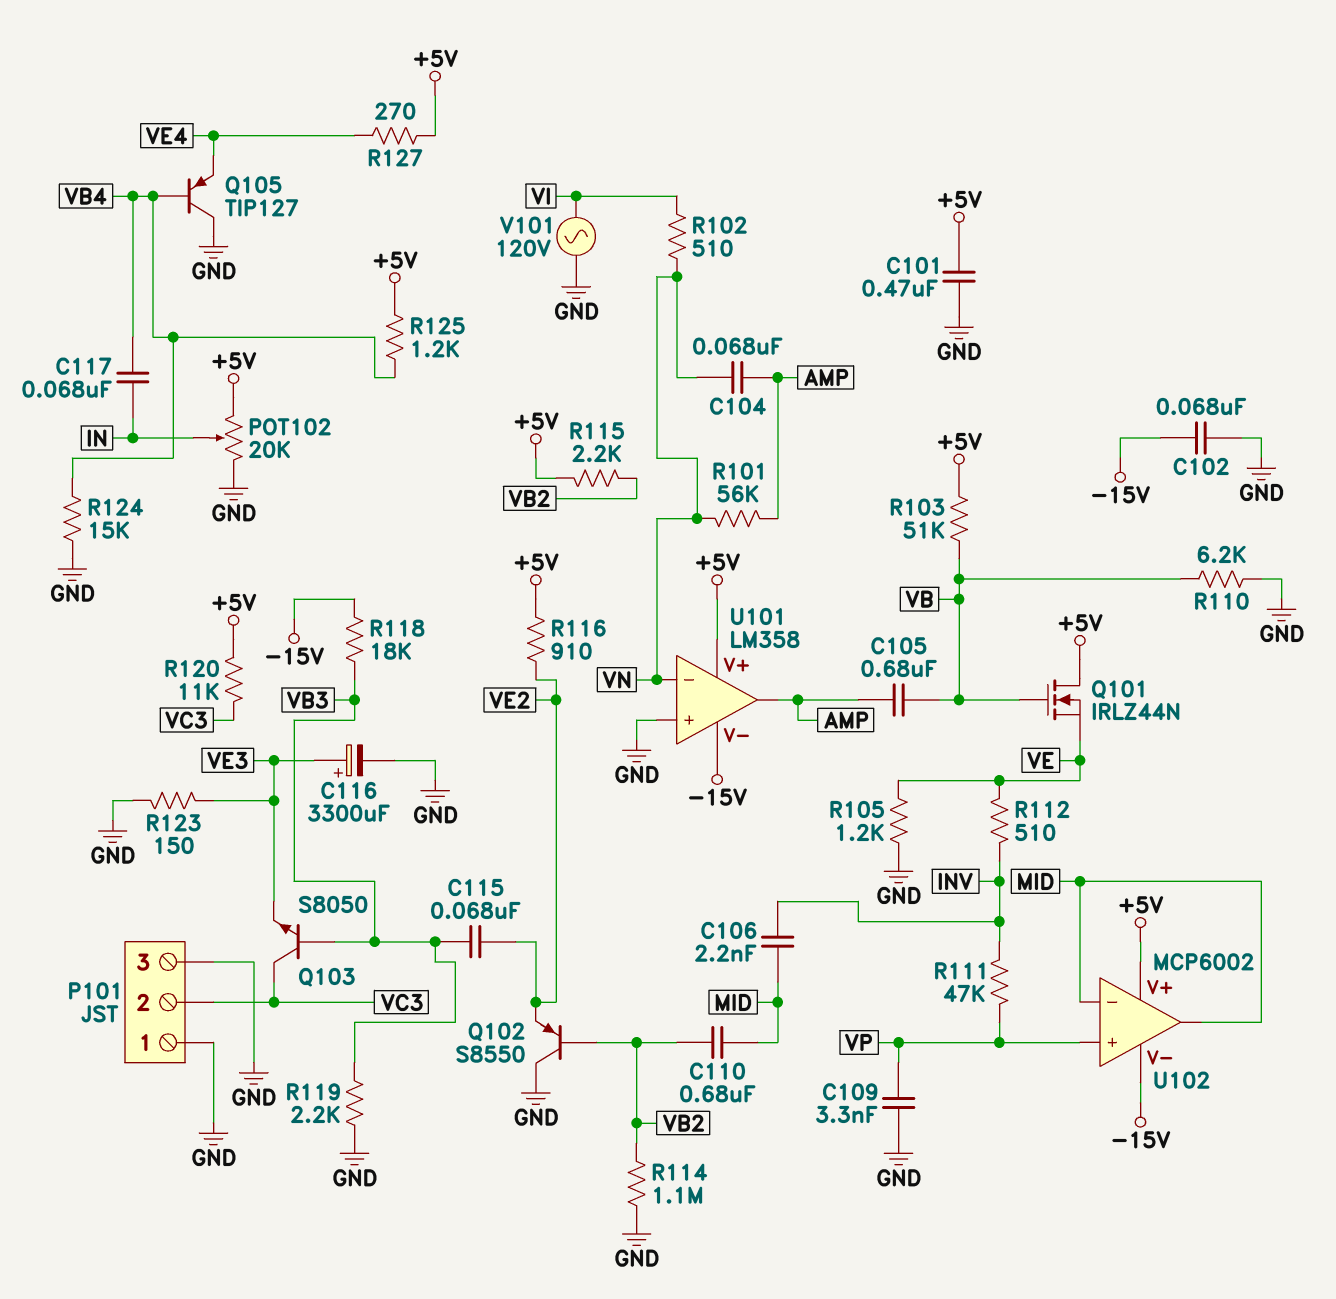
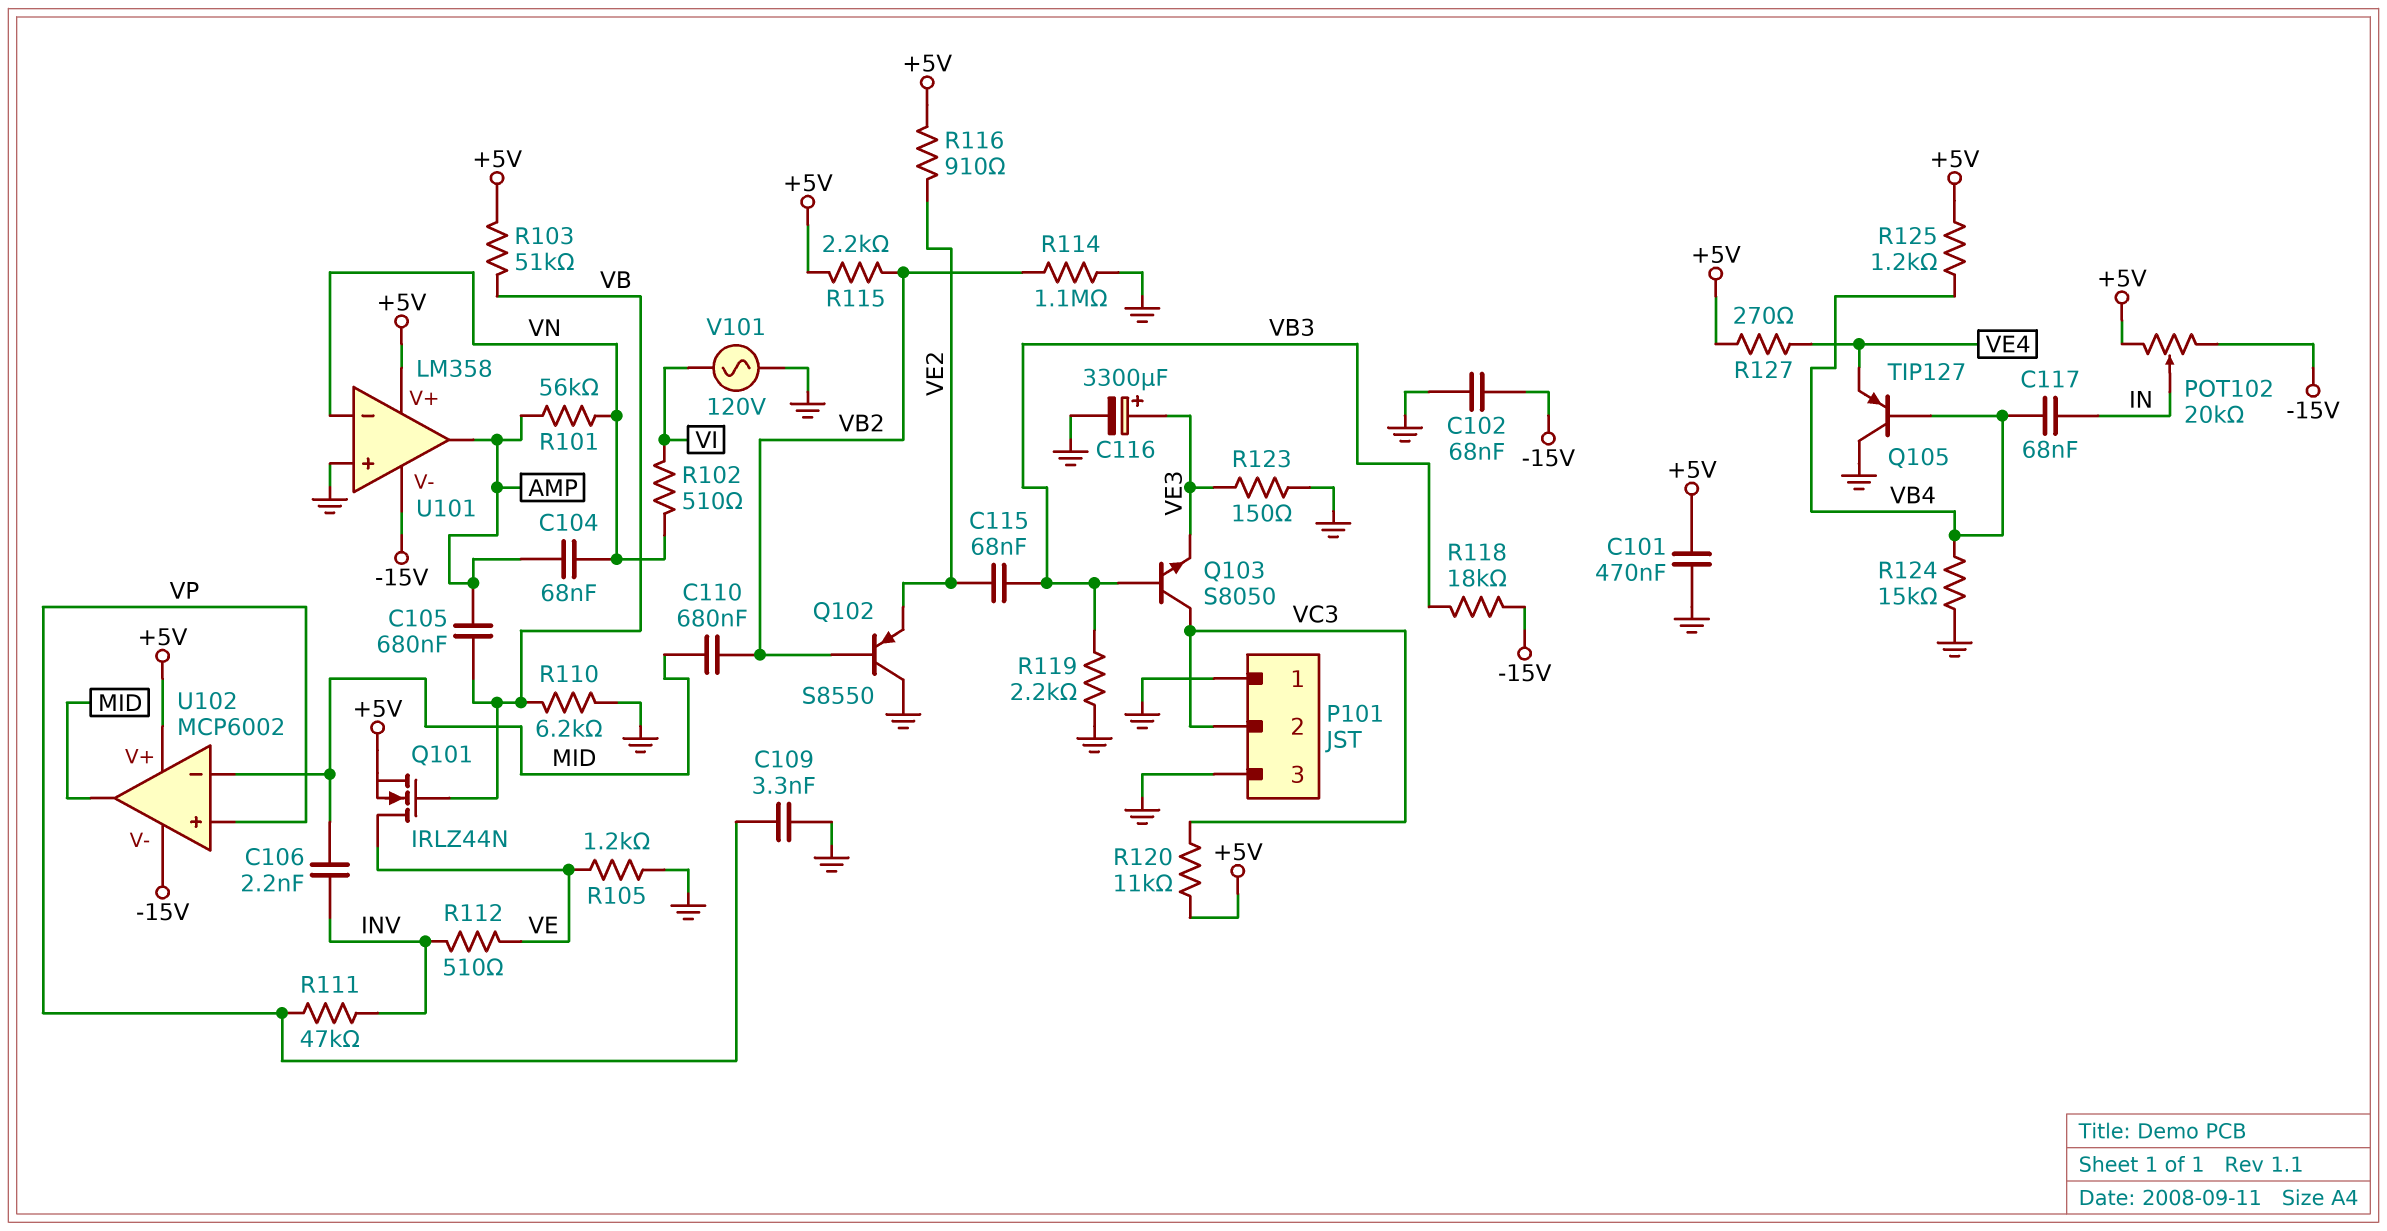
POT102: 20k (+5V, GND, wiper IN) -> 20k (+5V, -15V, wiper IN)
Q101: NMOS IRLZ44N (G VB, D +5V, S VE) -> NMOS IRLZ44N (G VB, D VE, S +5V)

